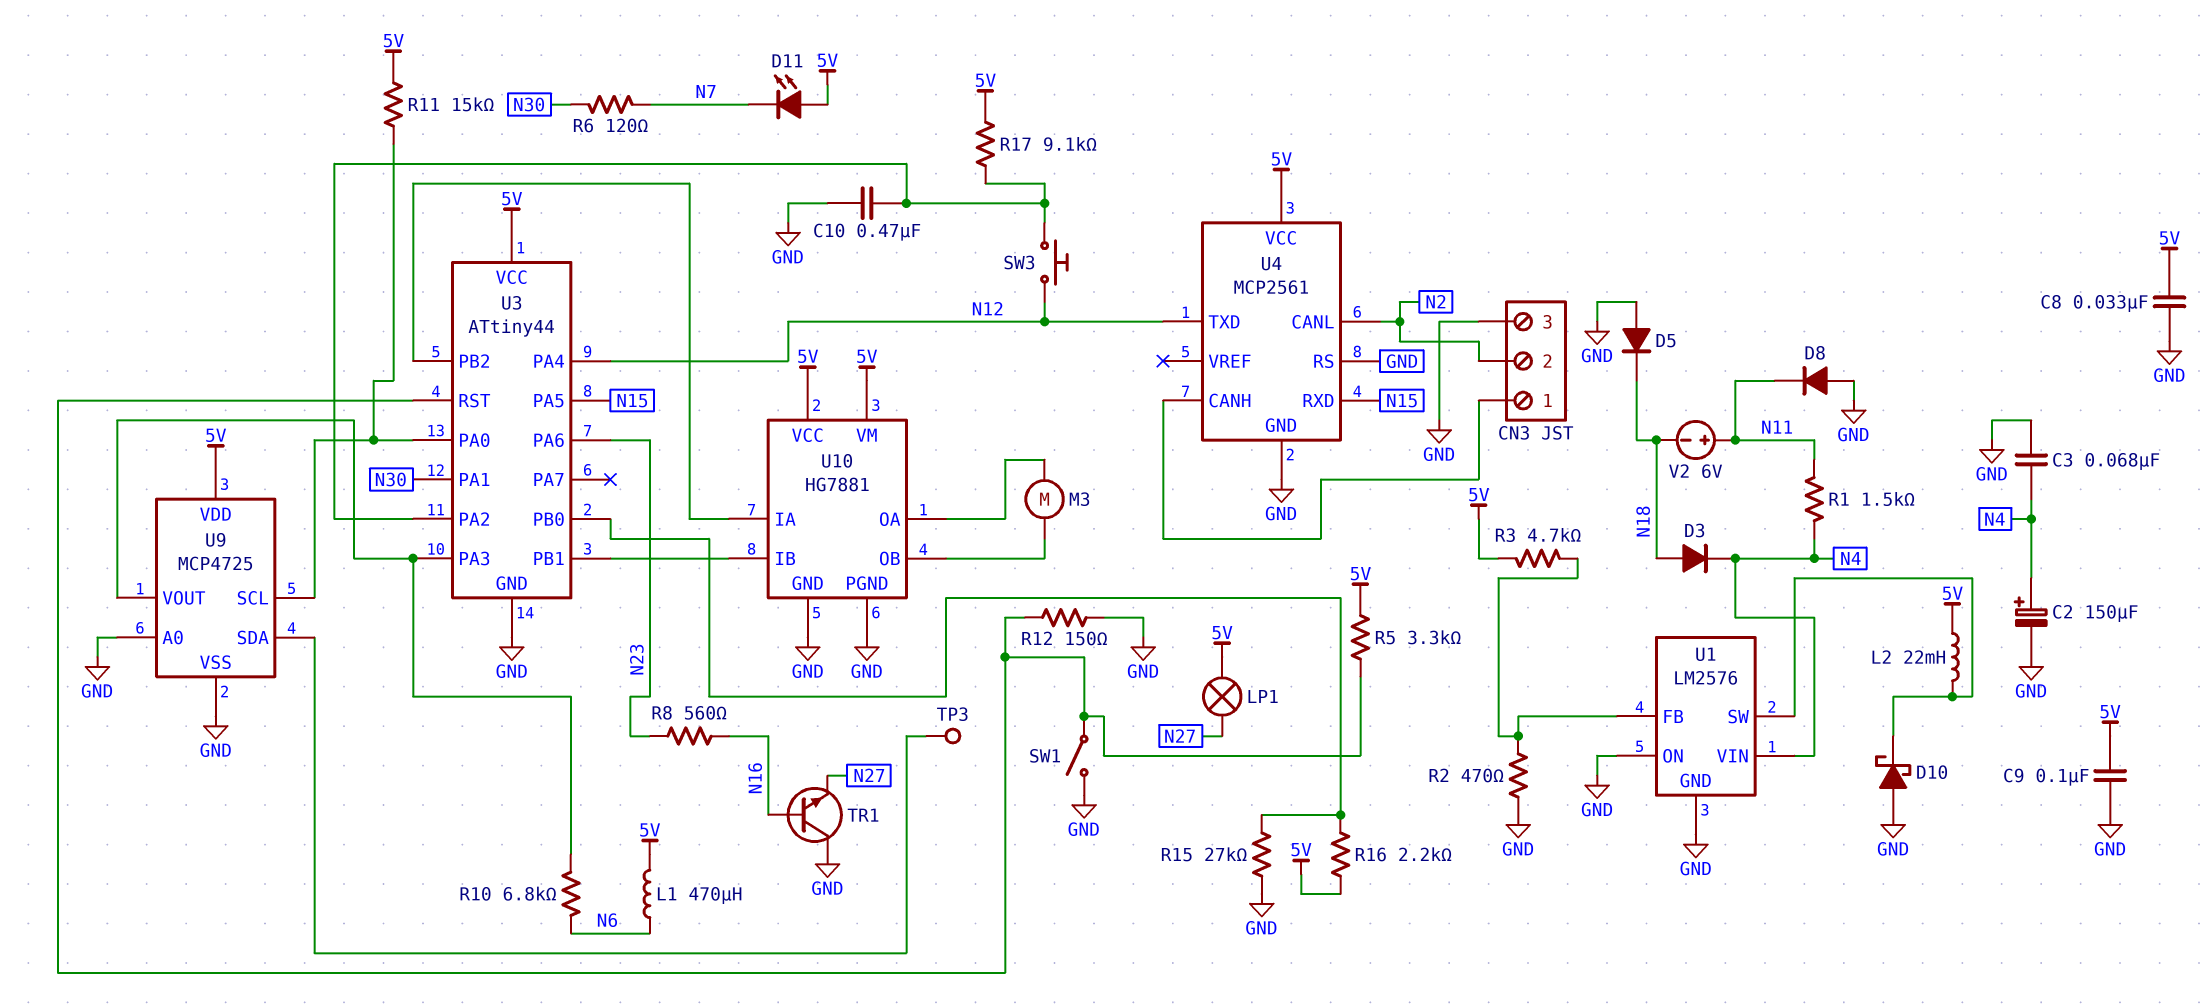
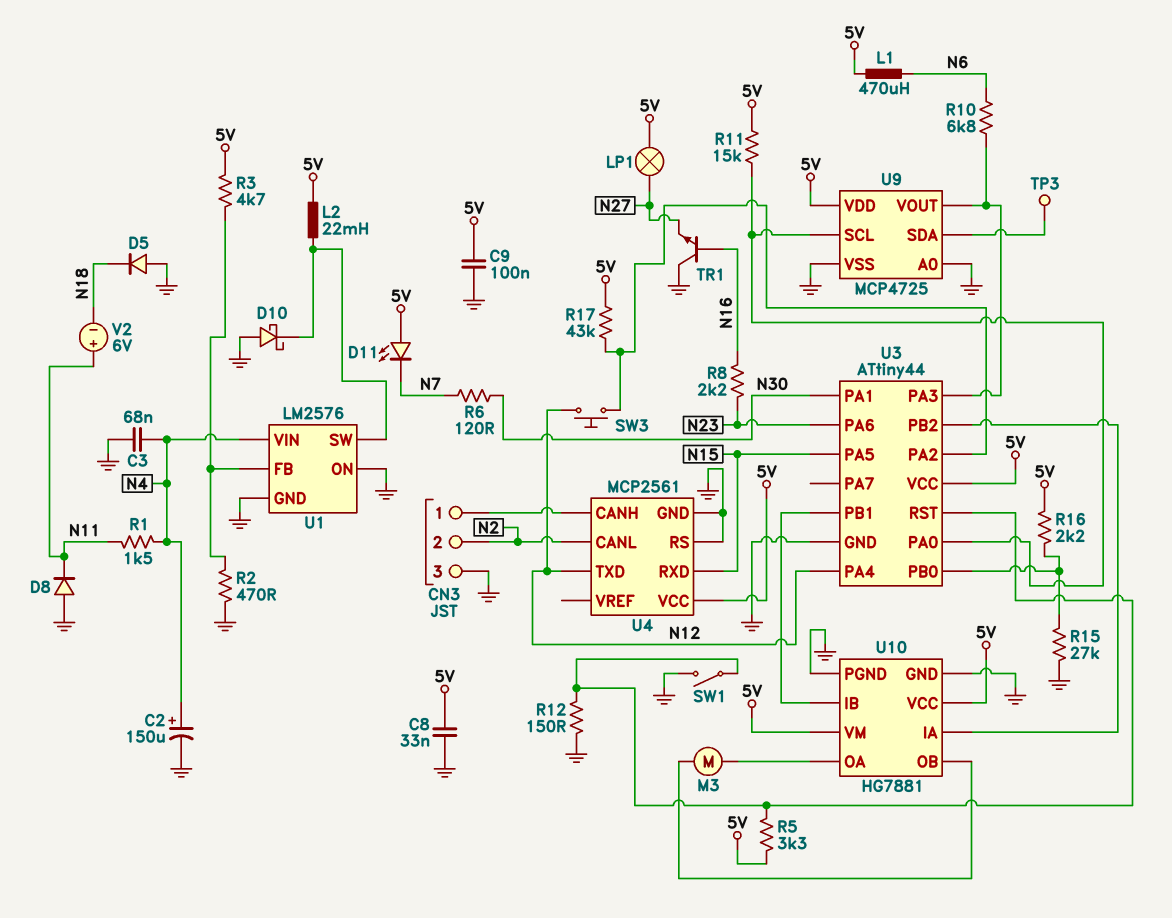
C10: 470nF (GND, U3/PA2) -> none
D3: diode (A N18, K N4) -> none
R8: 560 (N16, N23) -> 2.2k (N16, N23)
R17: 9.1k (5V, U3/PA2) -> 43k (5V, U3/PA2)

